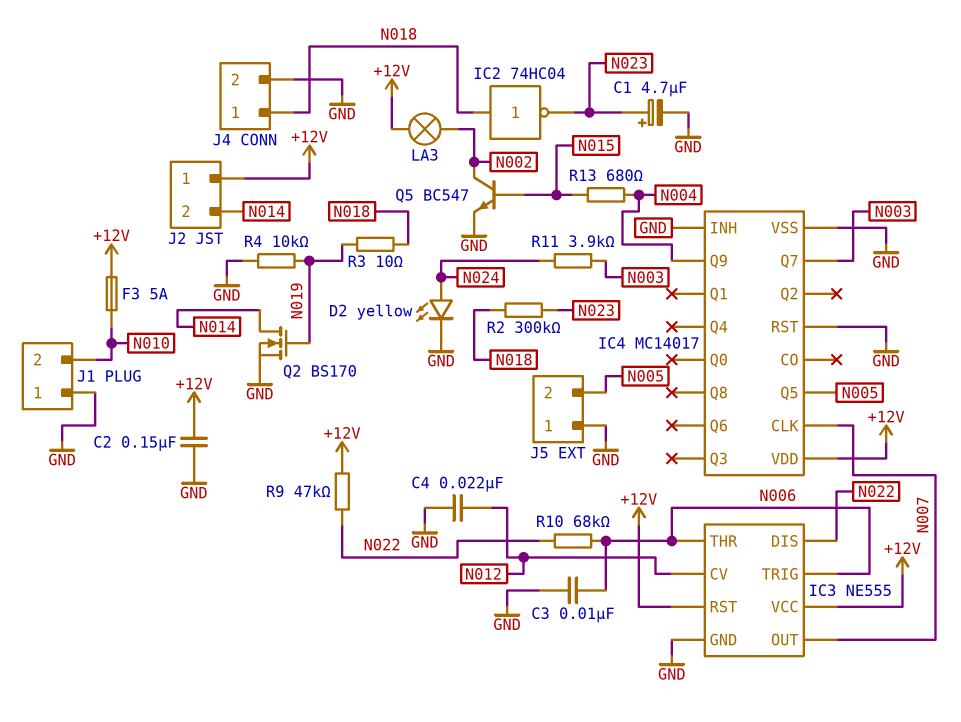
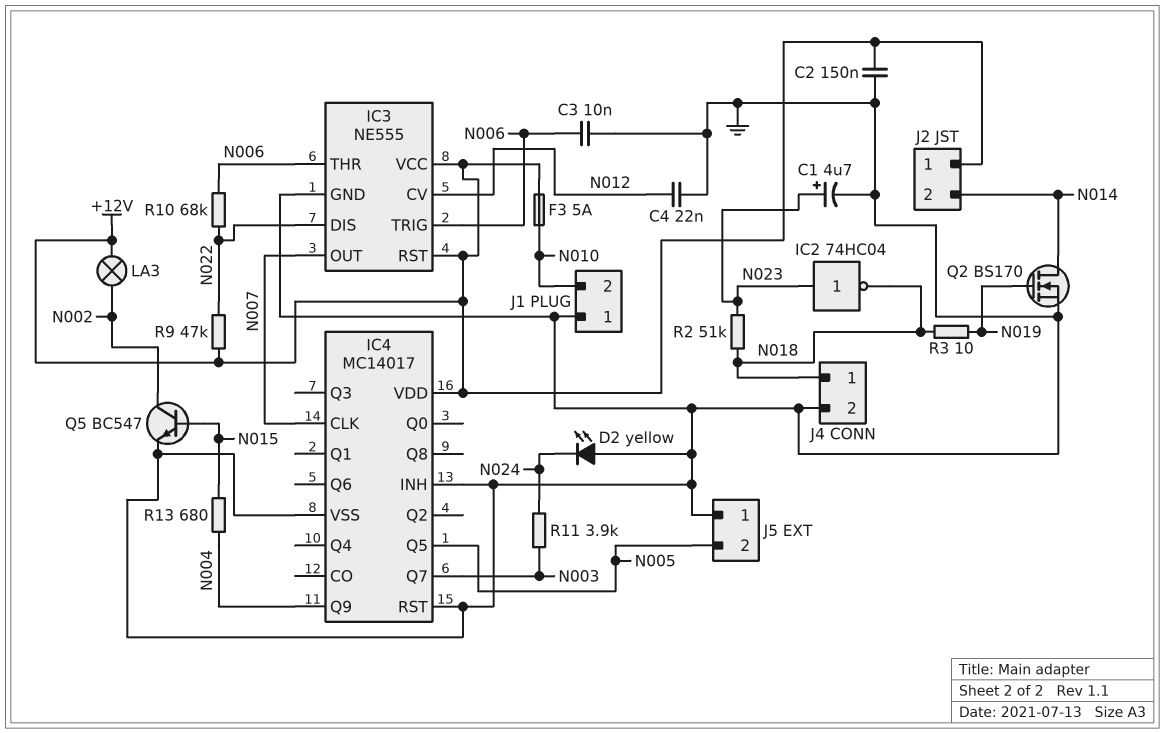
D2: LED yellow (A N024, K GND) -> LED yellow (A GND, K N024)
IC2: NOT 74HC04 (in N018, out N023) -> NOT 74HC04 (in N023, out N018)
R2: 300k (N018, N023) -> 51k (N018, N023)
R4: 10k (GND, N019) -> none

